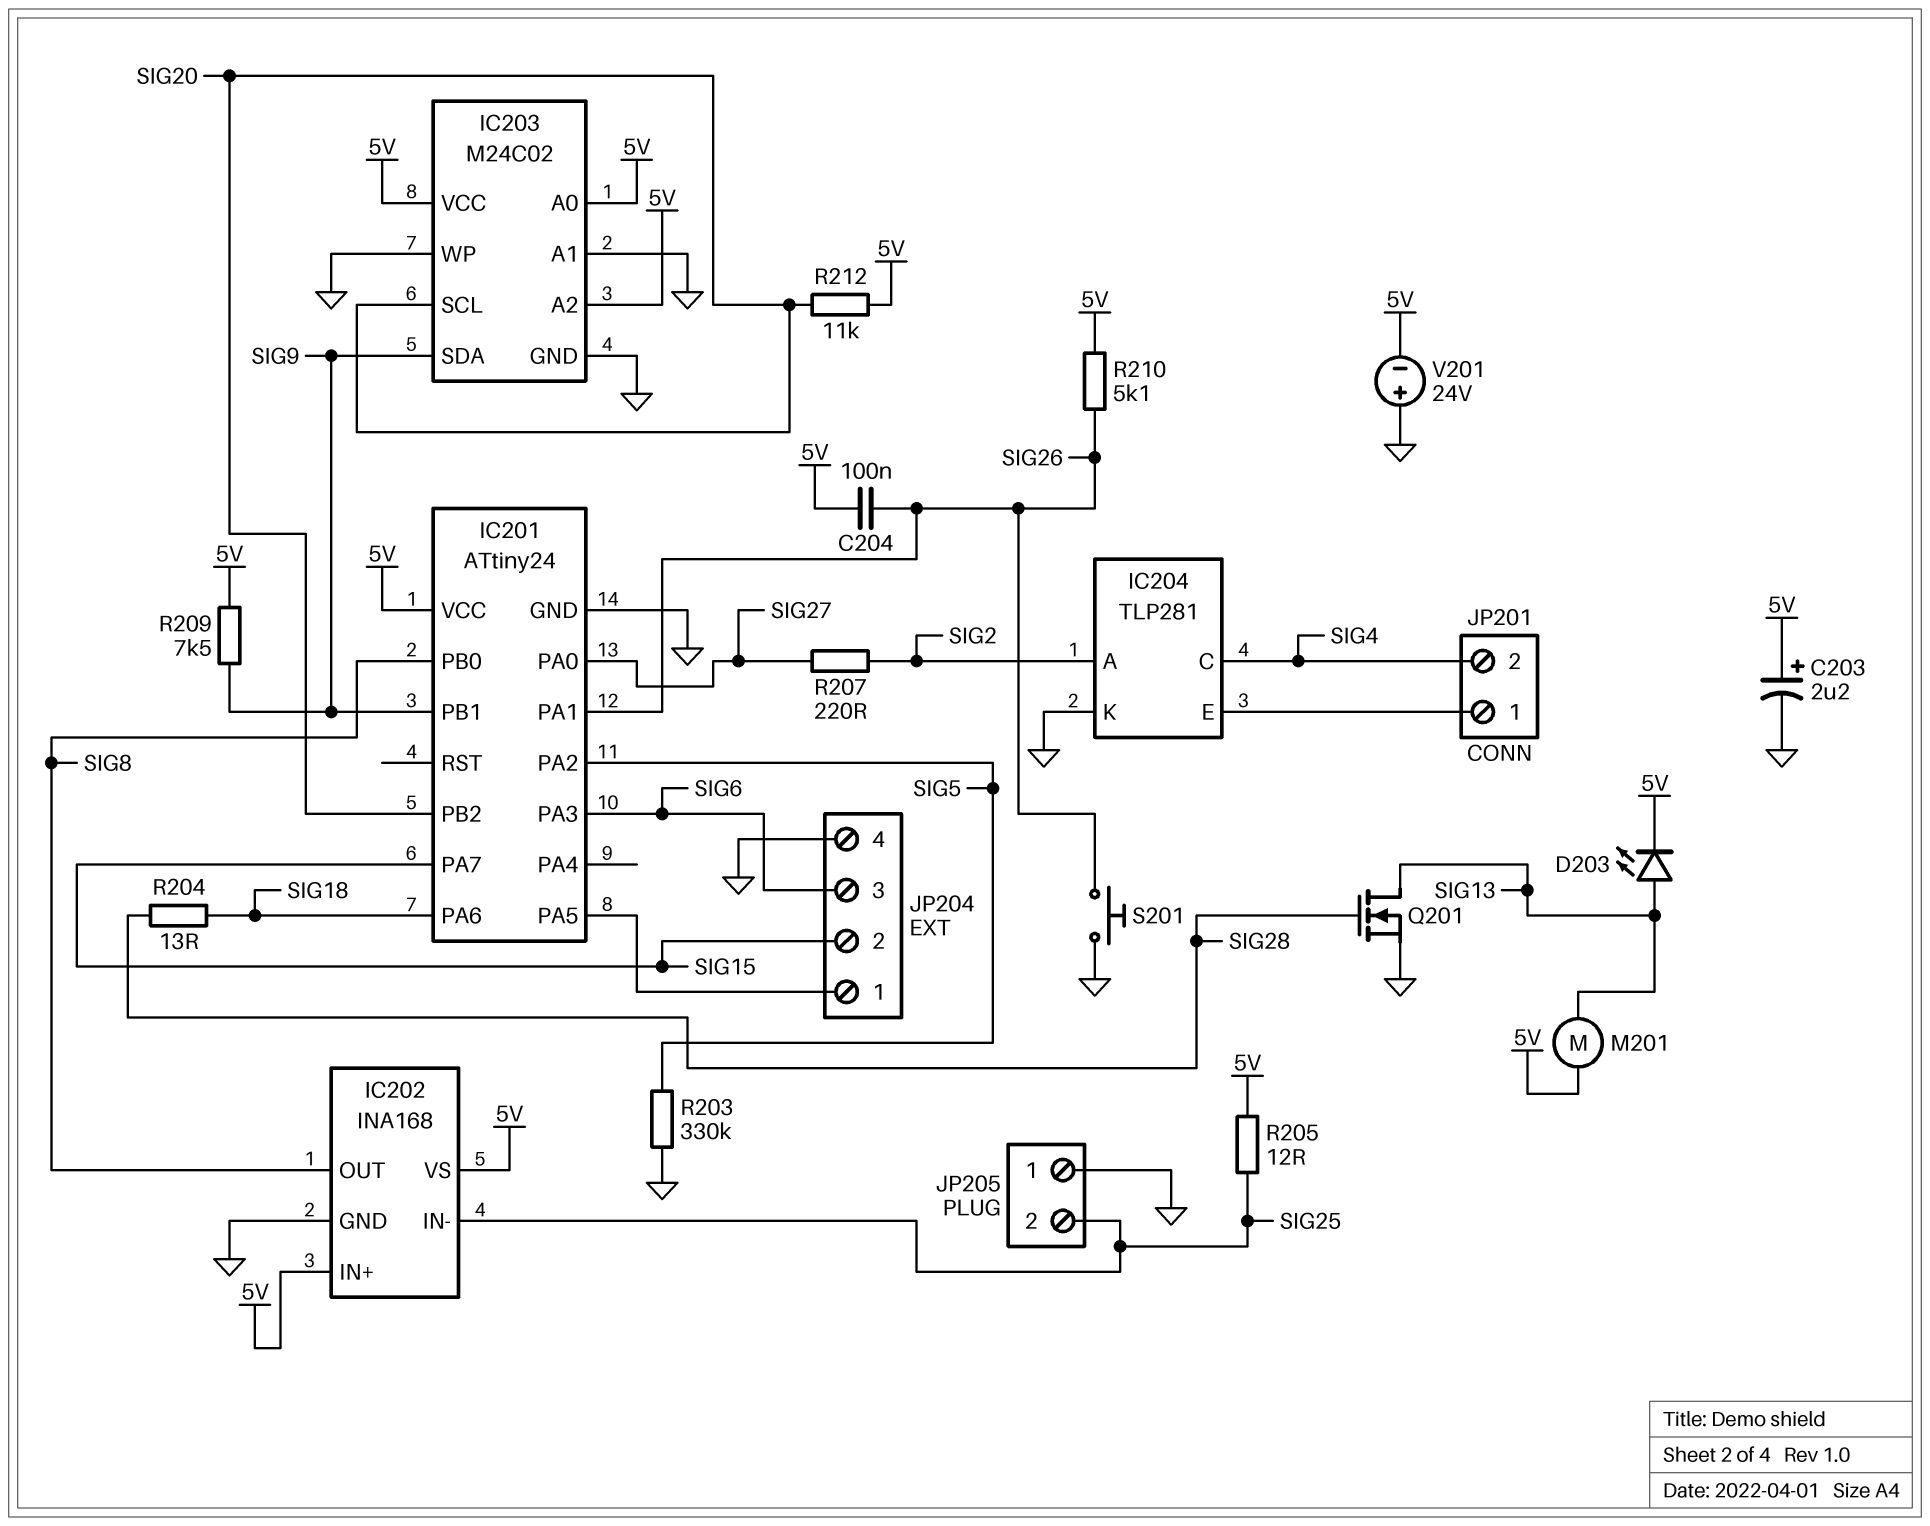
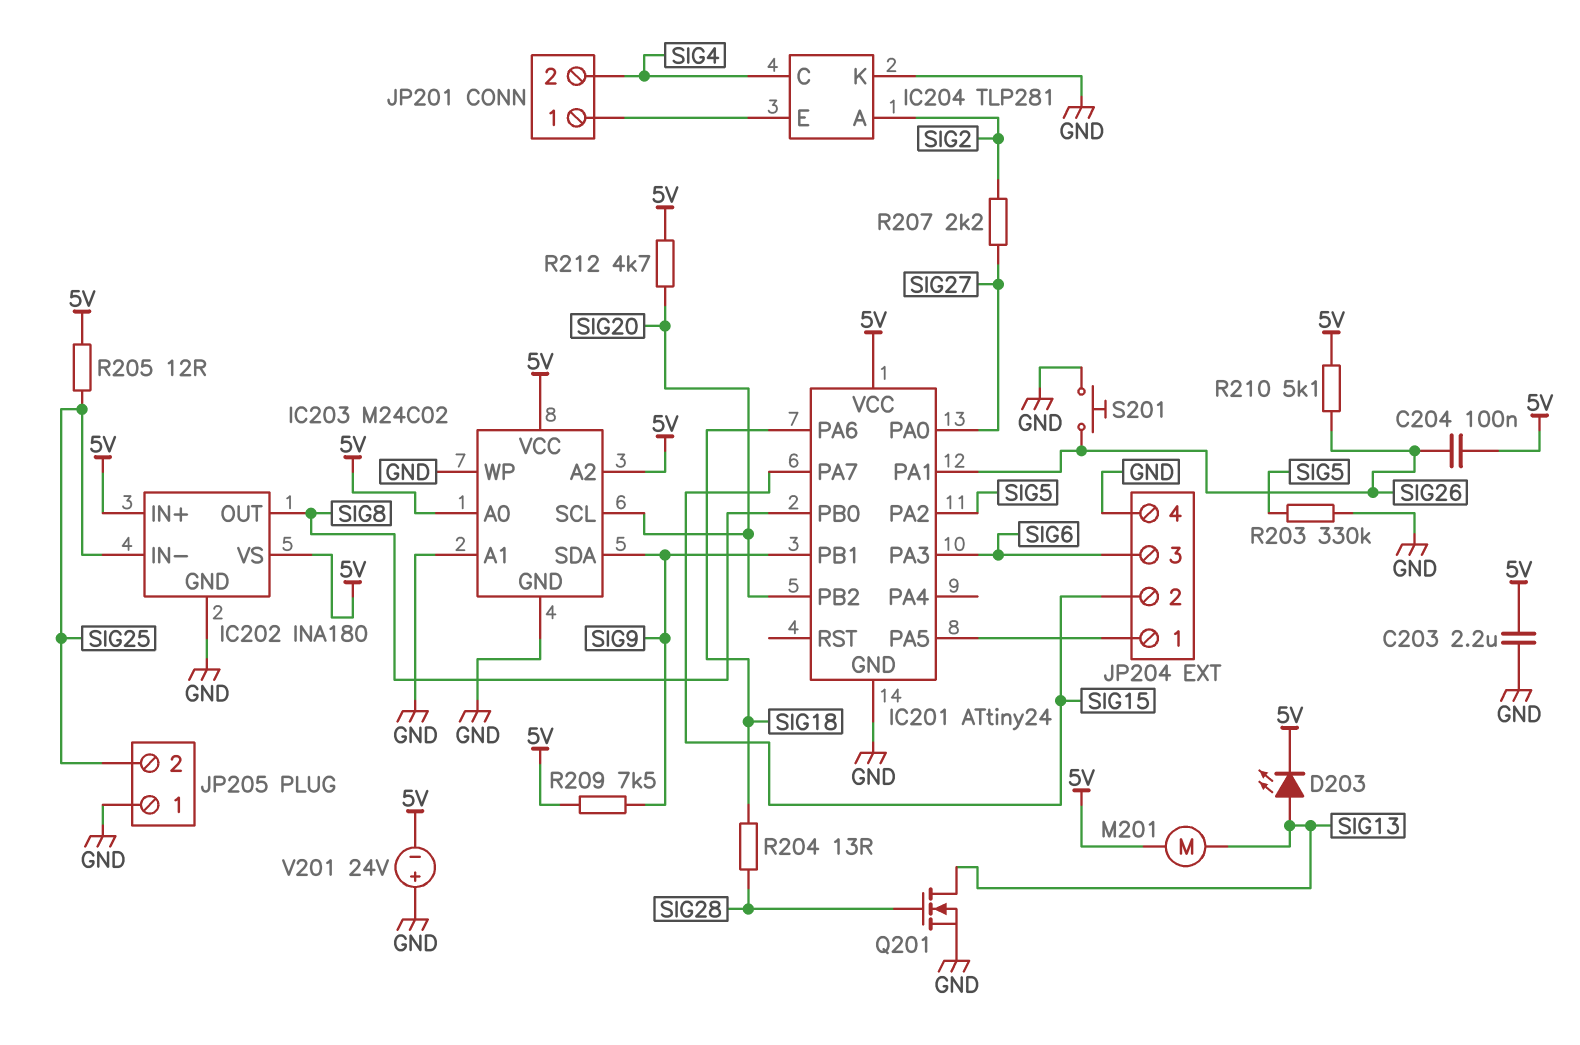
C203: 2.2uF (plus 5V, minus GND) -> 2.2uF (5V, GND)
IC202: INA168 -> INA180
R207: 220 (SIG2, SIG27) -> 2.2k (SIG2, SIG27)
R212: 11k (5V, SIG20) -> 4.7k (5V, SIG20)

